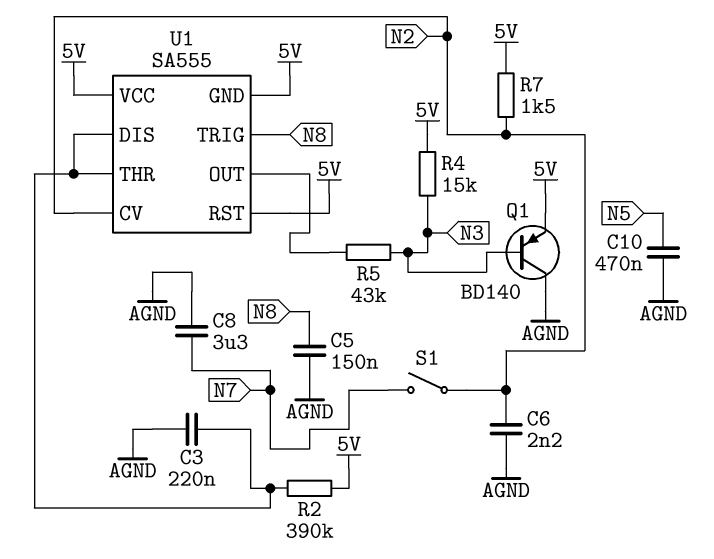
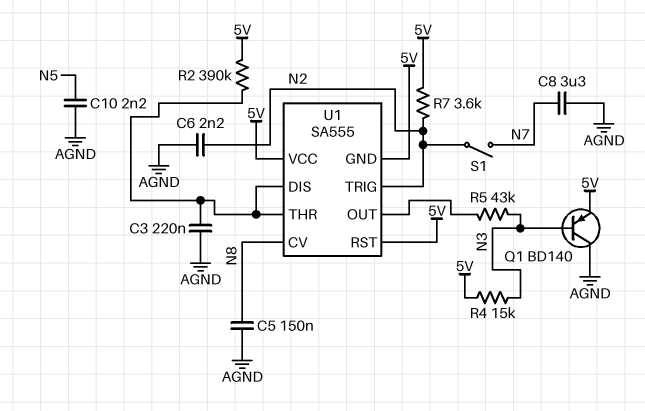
C10: 470nF (AGND, N5) -> 2.2nF (AGND, N5)
R7: 1.5k (5V, N2) -> 3.6k (5V, N2)
U1 pin CV: N2 -> N8
U1 pin TRIG: N8 -> N2

